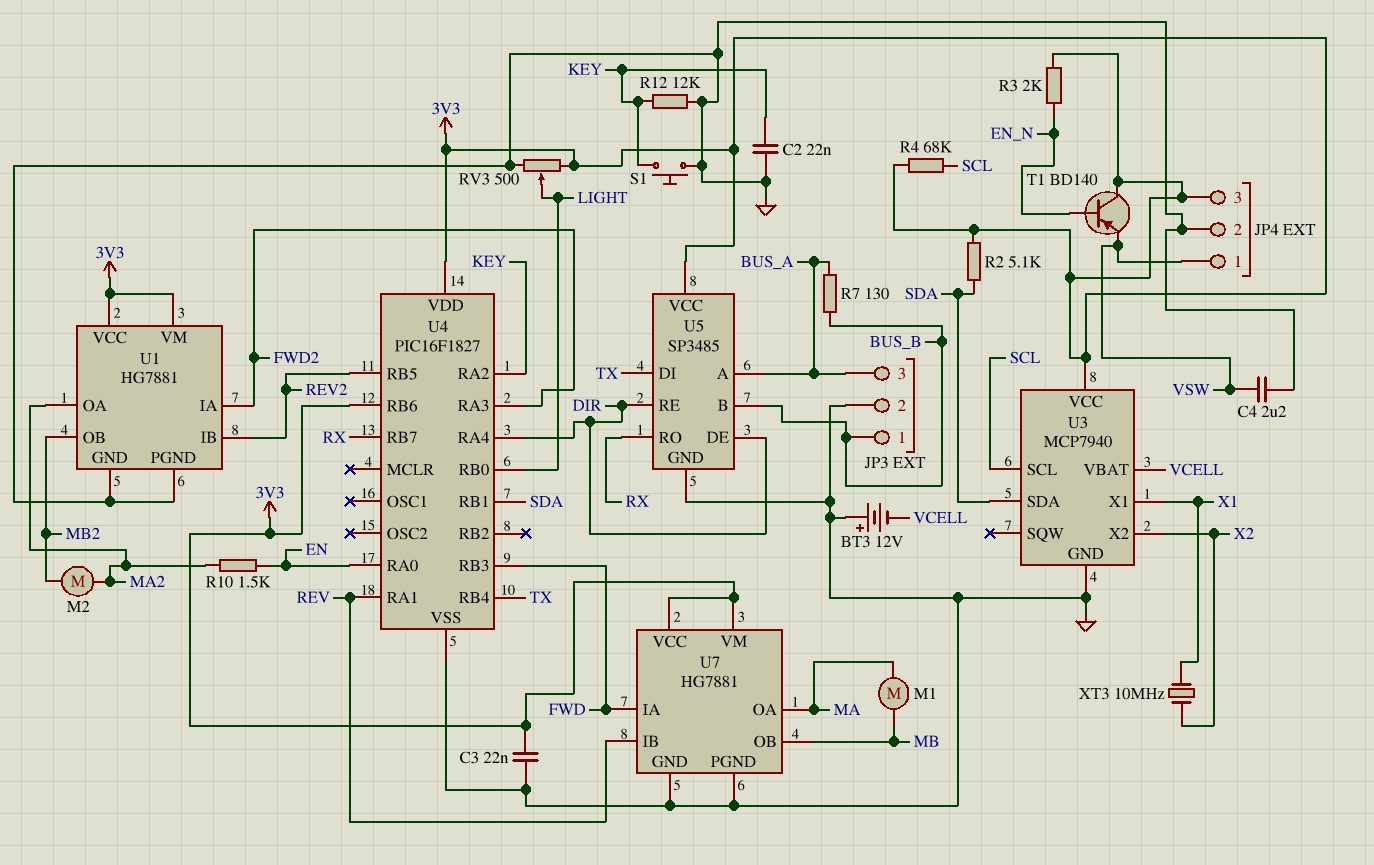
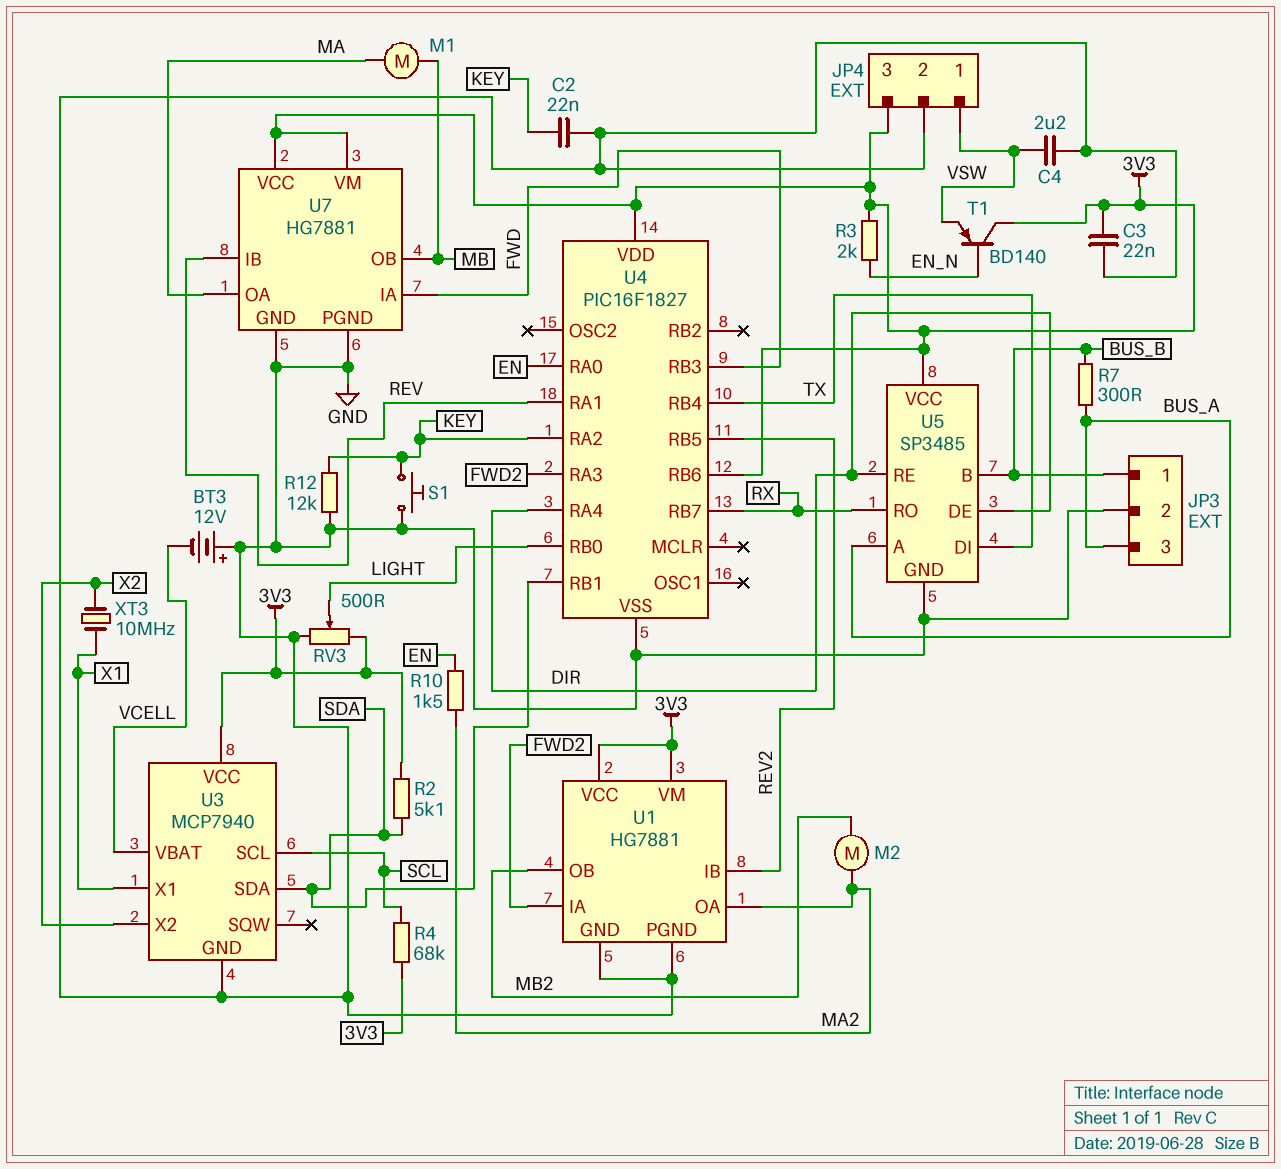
R7: 130 (BUS_A, BUS_B) -> 300 (BUS_A, BUS_B)

